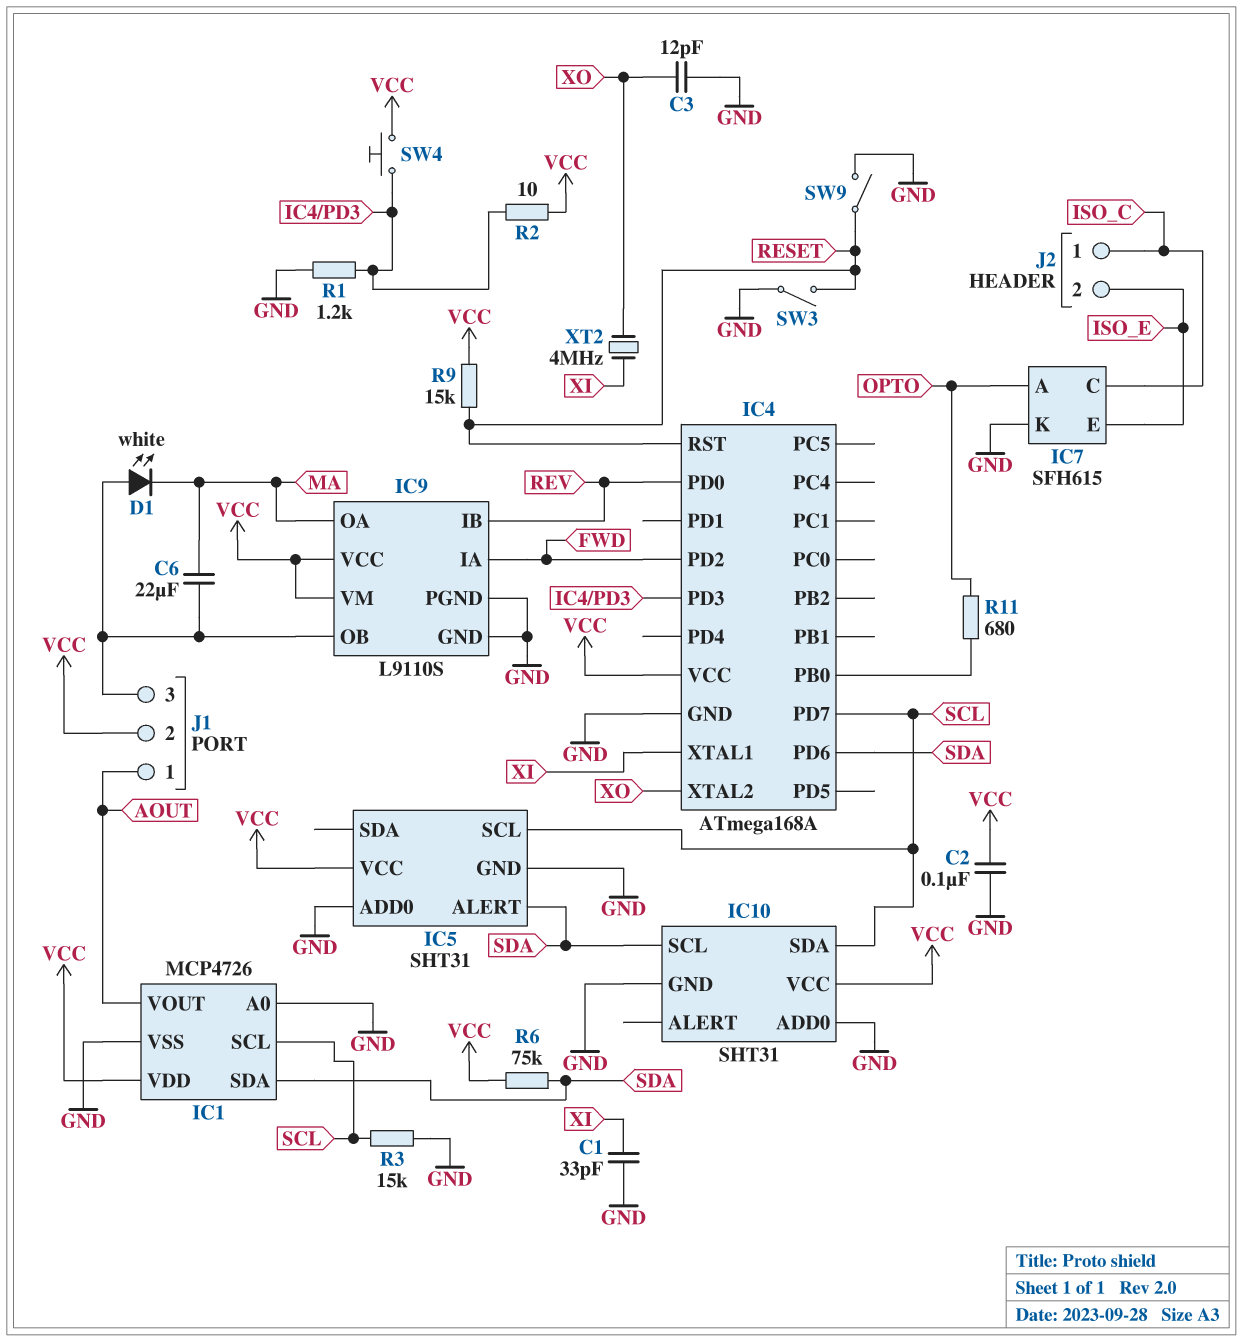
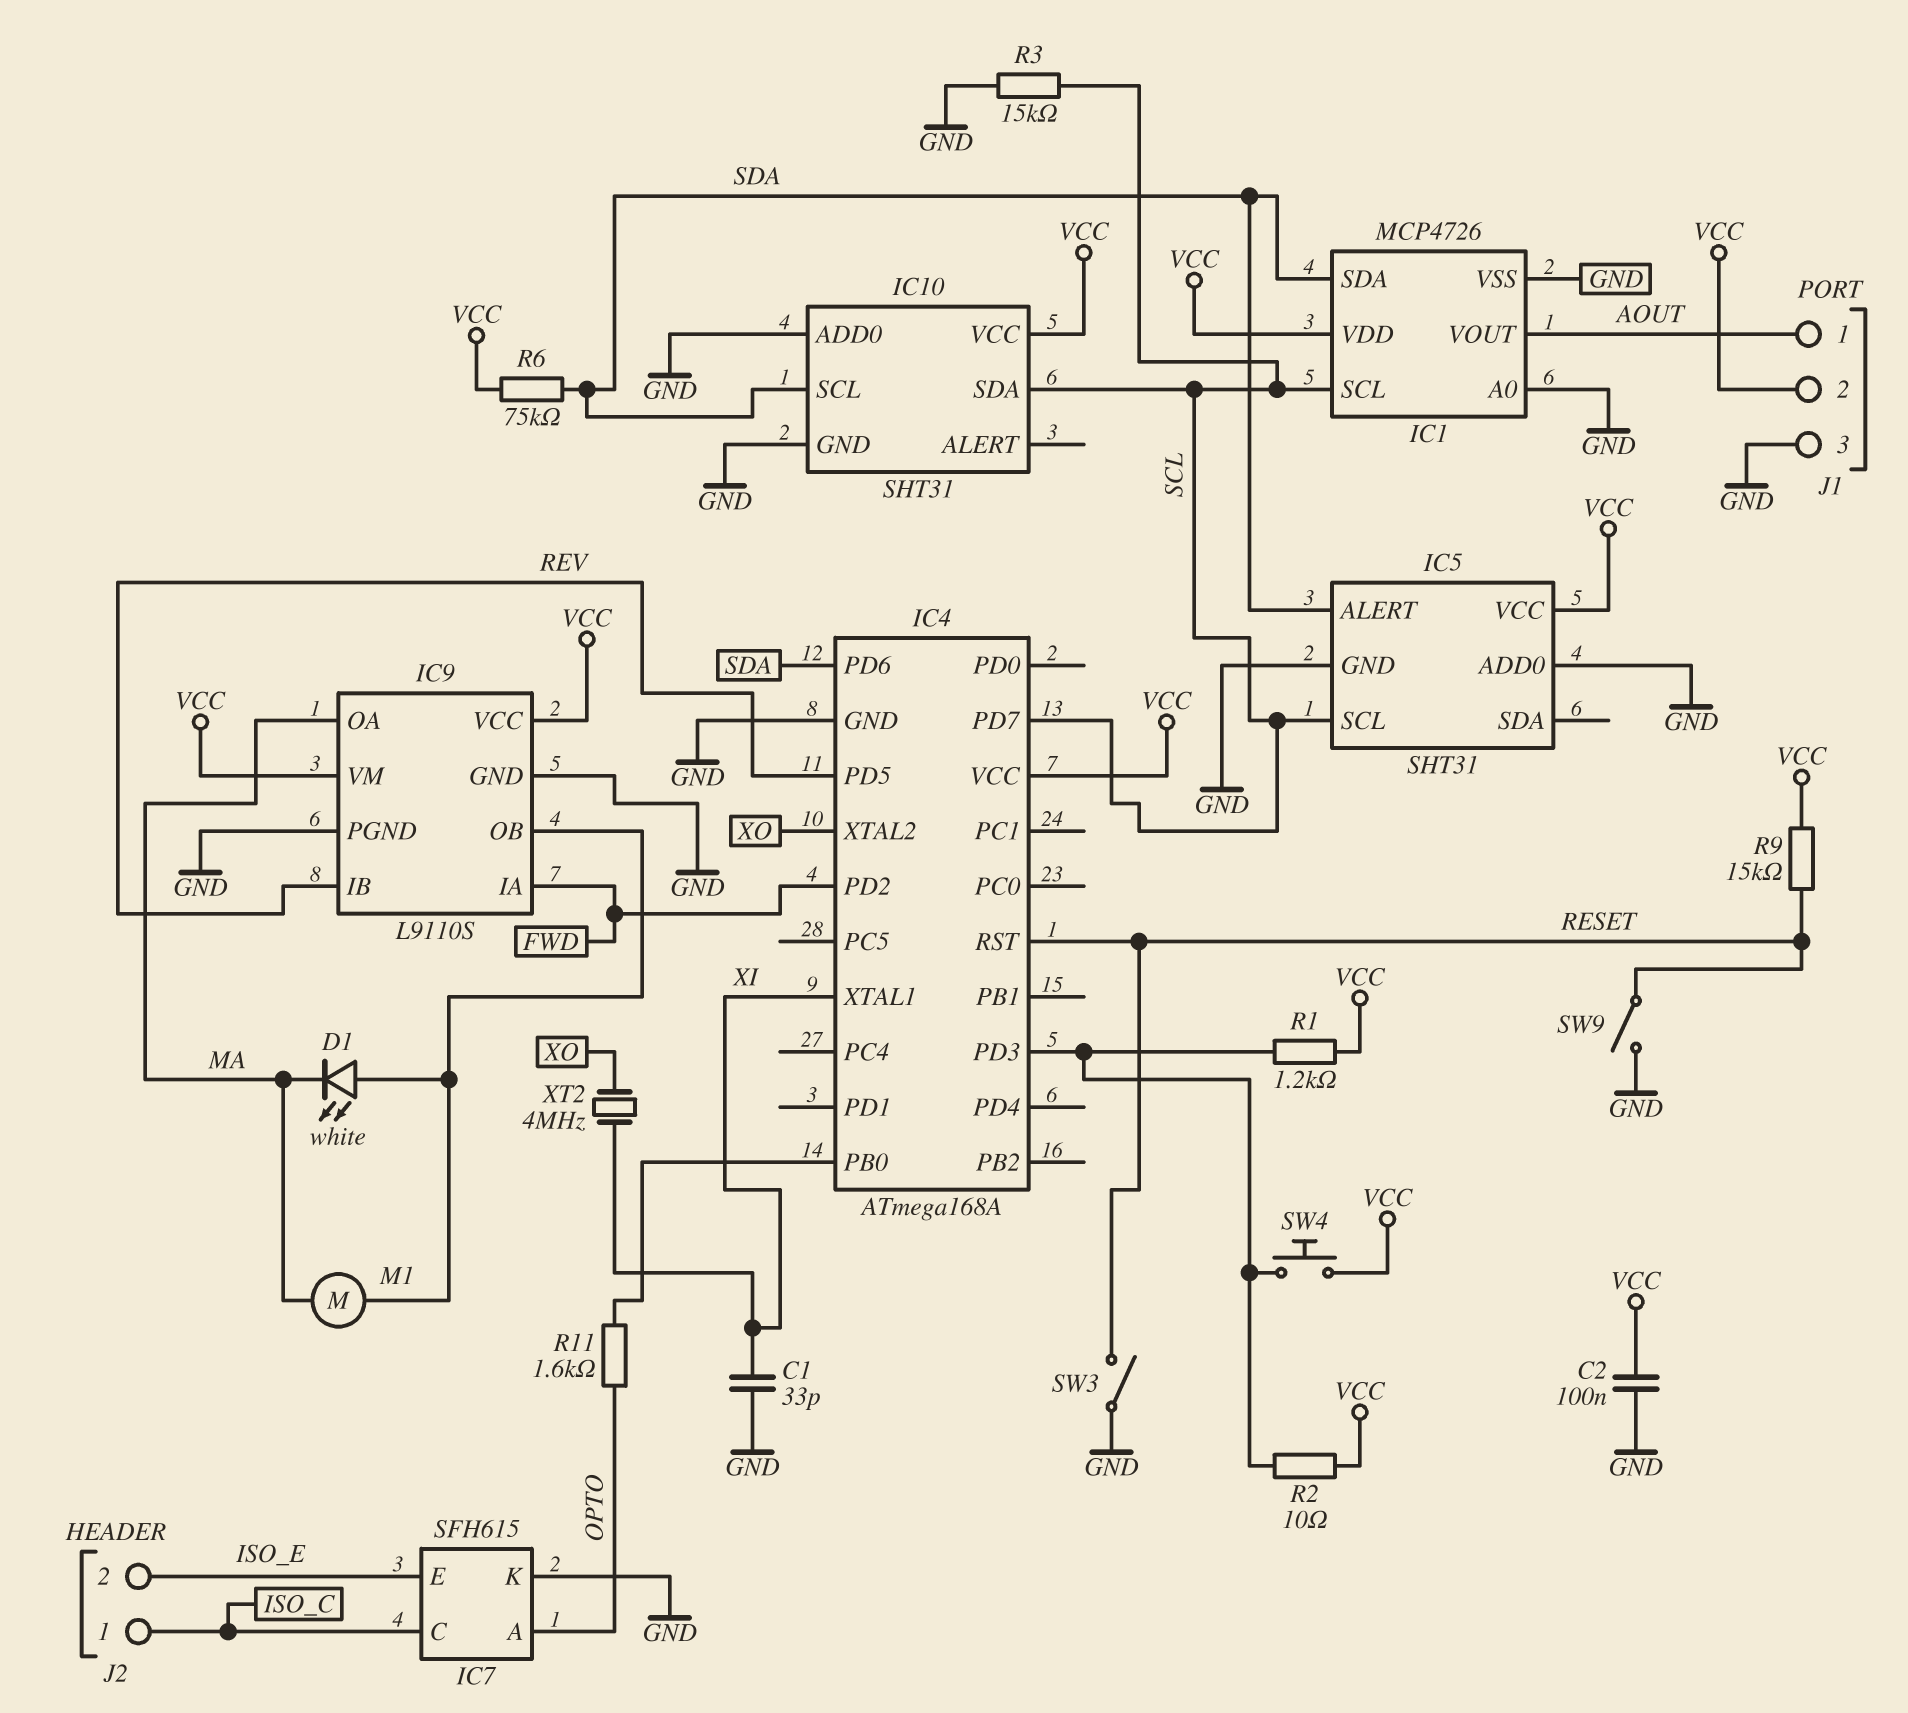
C3: 12pF (GND, XO) -> none
C6: 22uF (IC9/OB, MA) -> none
IC4 pin PD0: REV -> none
IC4 pin PD5: none -> REV
J1 pin 3: IC9/OB -> GND
M1: none -> motor (IC9/OB, MA)
R1: 1.2k (GND, IC4/PD3) -> 1.2k (IC4/PD3, VCC)
R11: 680 (IC4/PB0, OPTO) -> 1.6k (IC4/PB0, OPTO)

